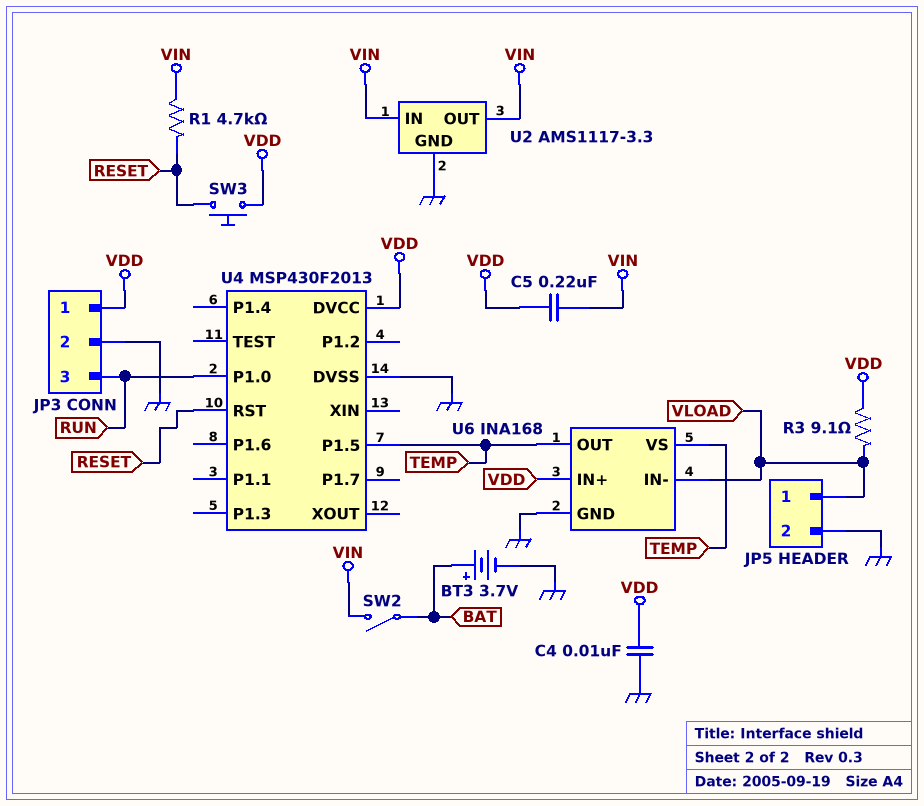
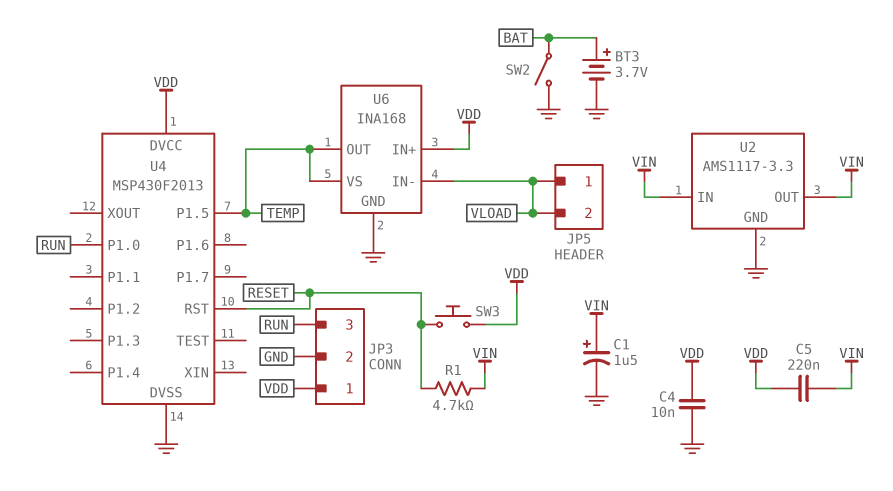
C1: none -> 1.5uF (plus VIN, minus GND)
JP5 pin 2: GND -> VLOAD
R3: 9.1 (VDD, VLOAD) -> none
SW2: switch (BAT, VIN) -> switch (BAT, GND)

